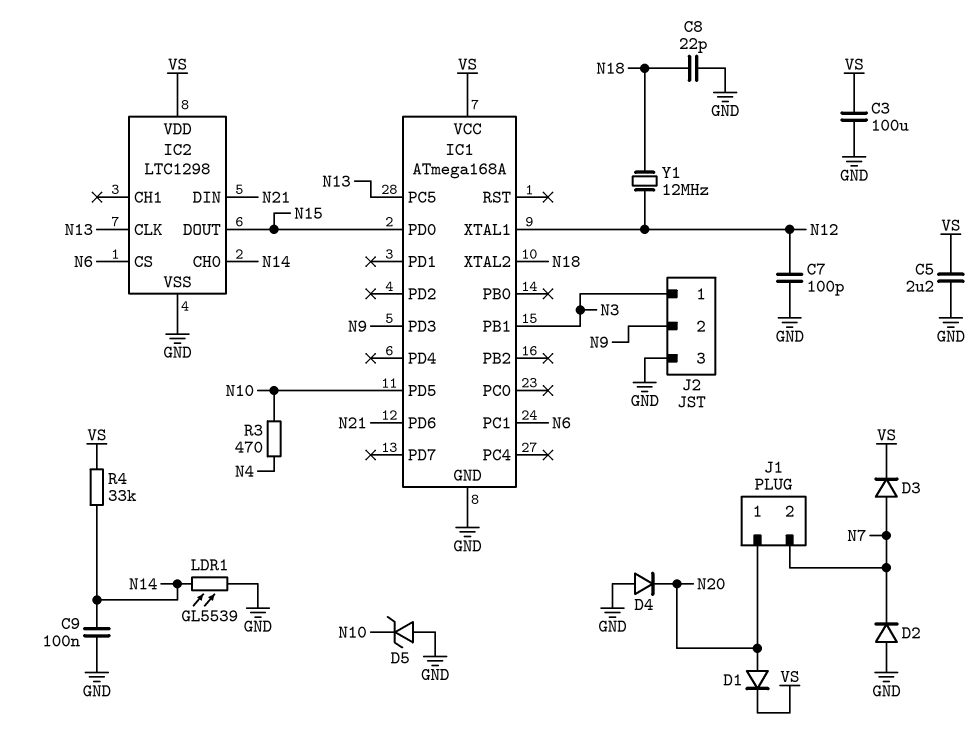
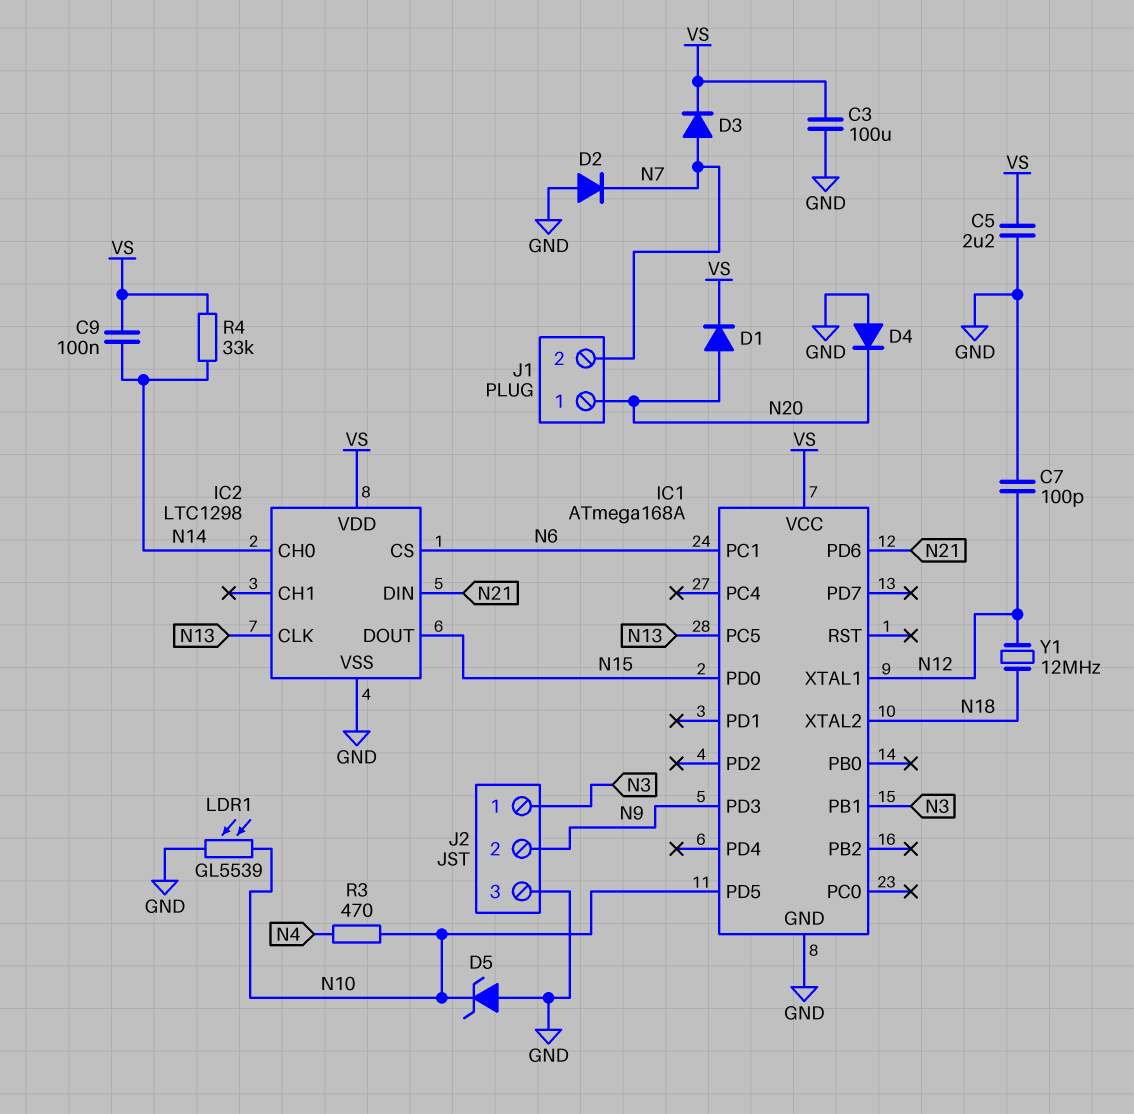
C8: 22pF (GND, N18) -> none
C9: 100nF (GND, N14) -> 100nF (N14, VS)
LDR1: GL5539 (GND, N14) -> GL5539 (GND, N10)

